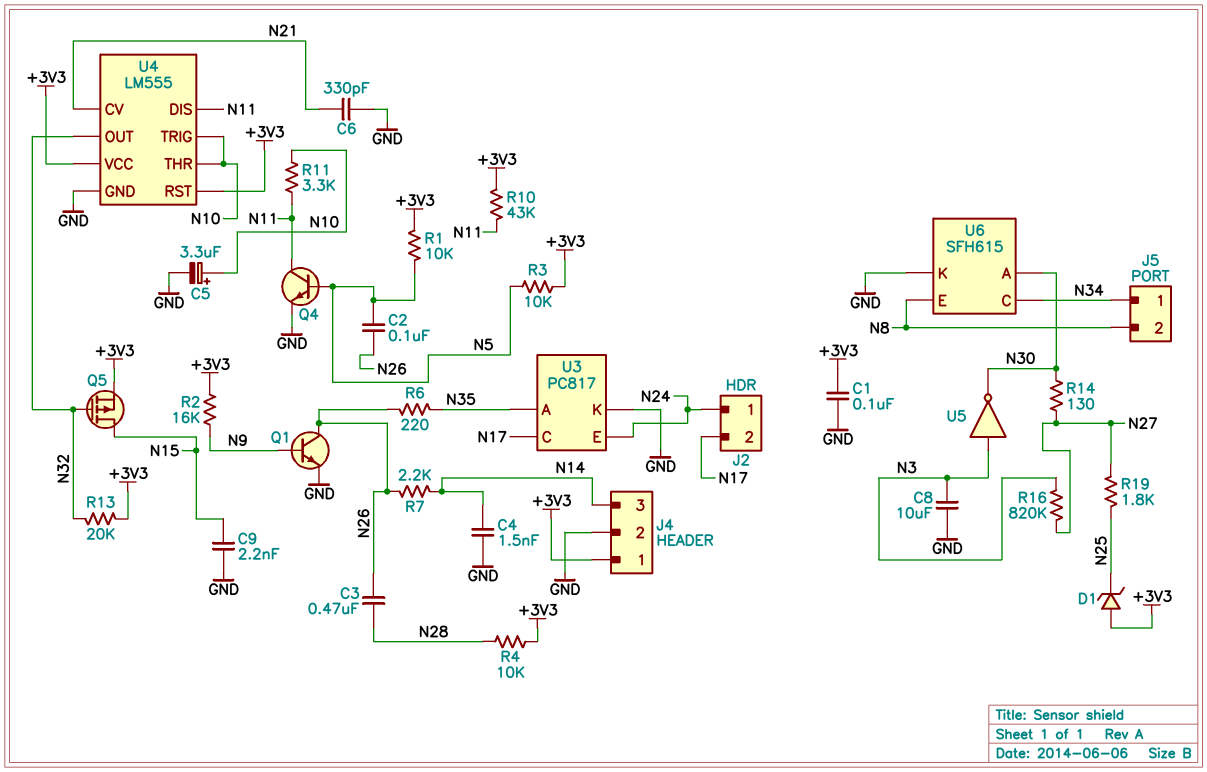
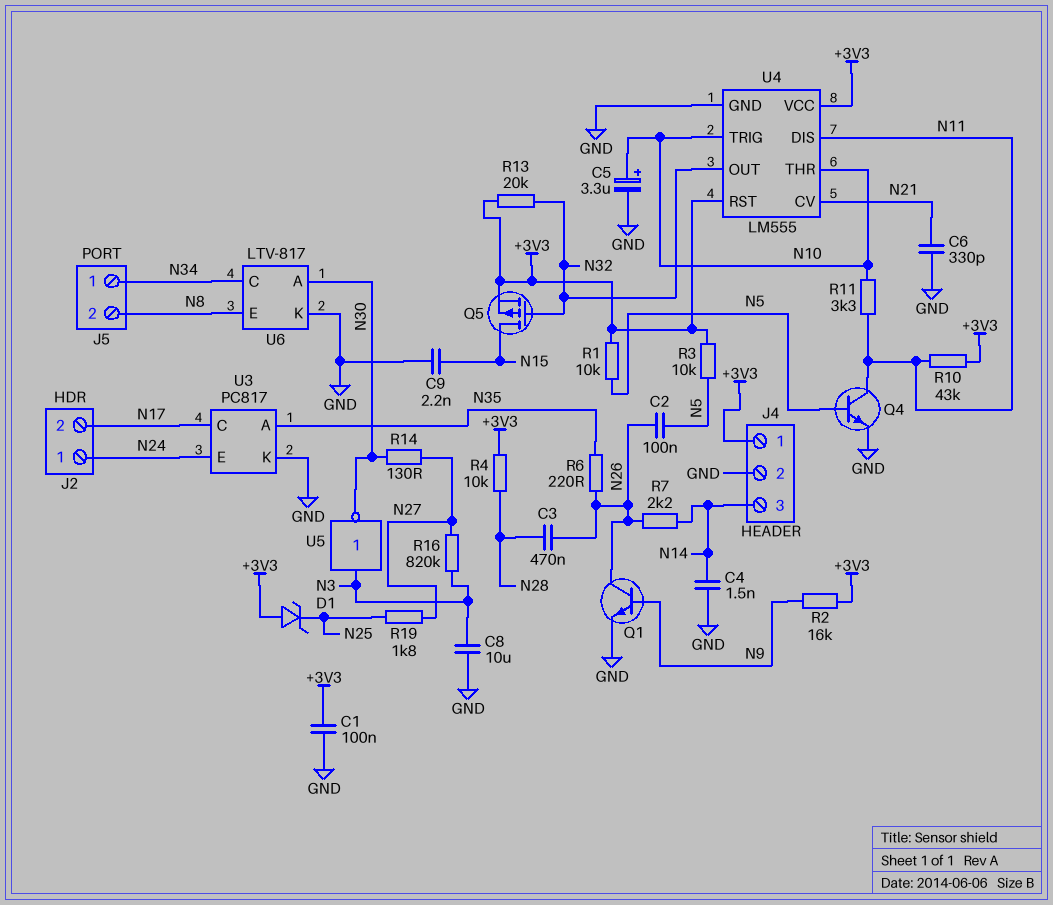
U6: SFH615 -> LTV-817

